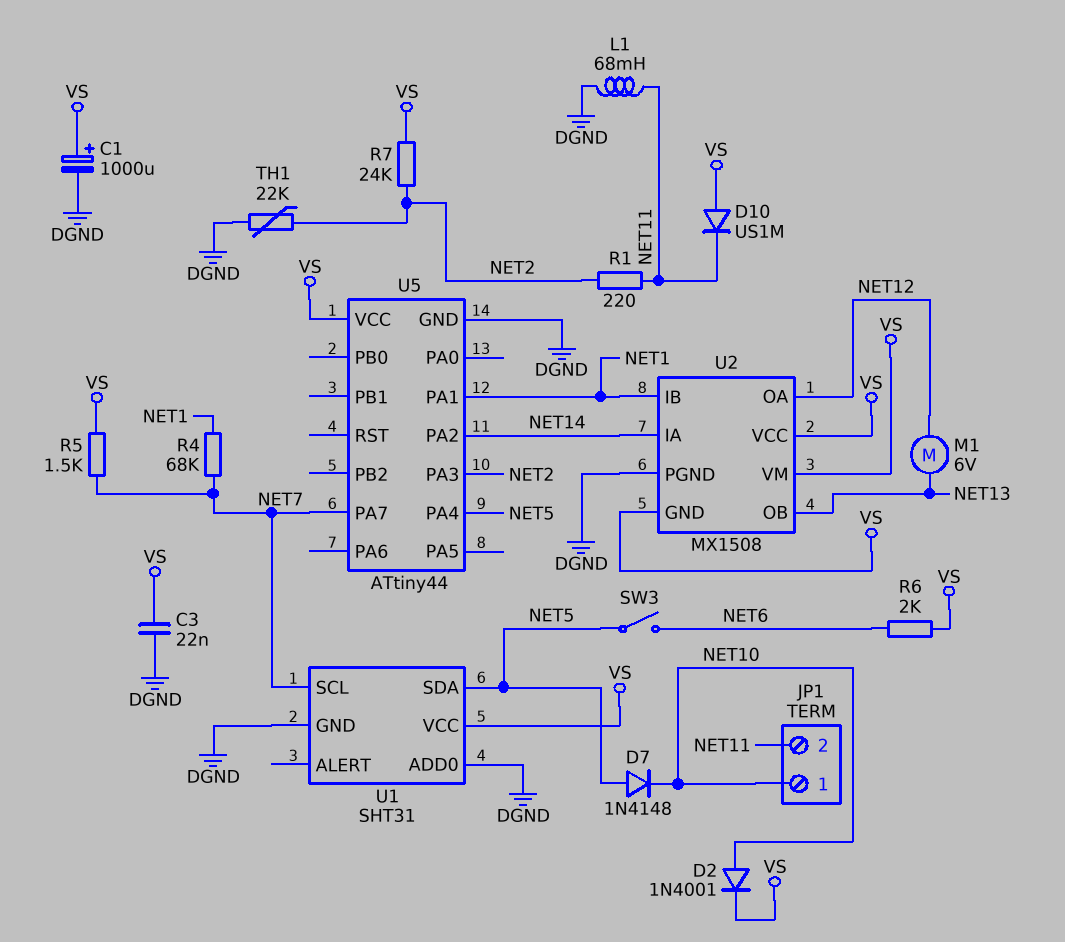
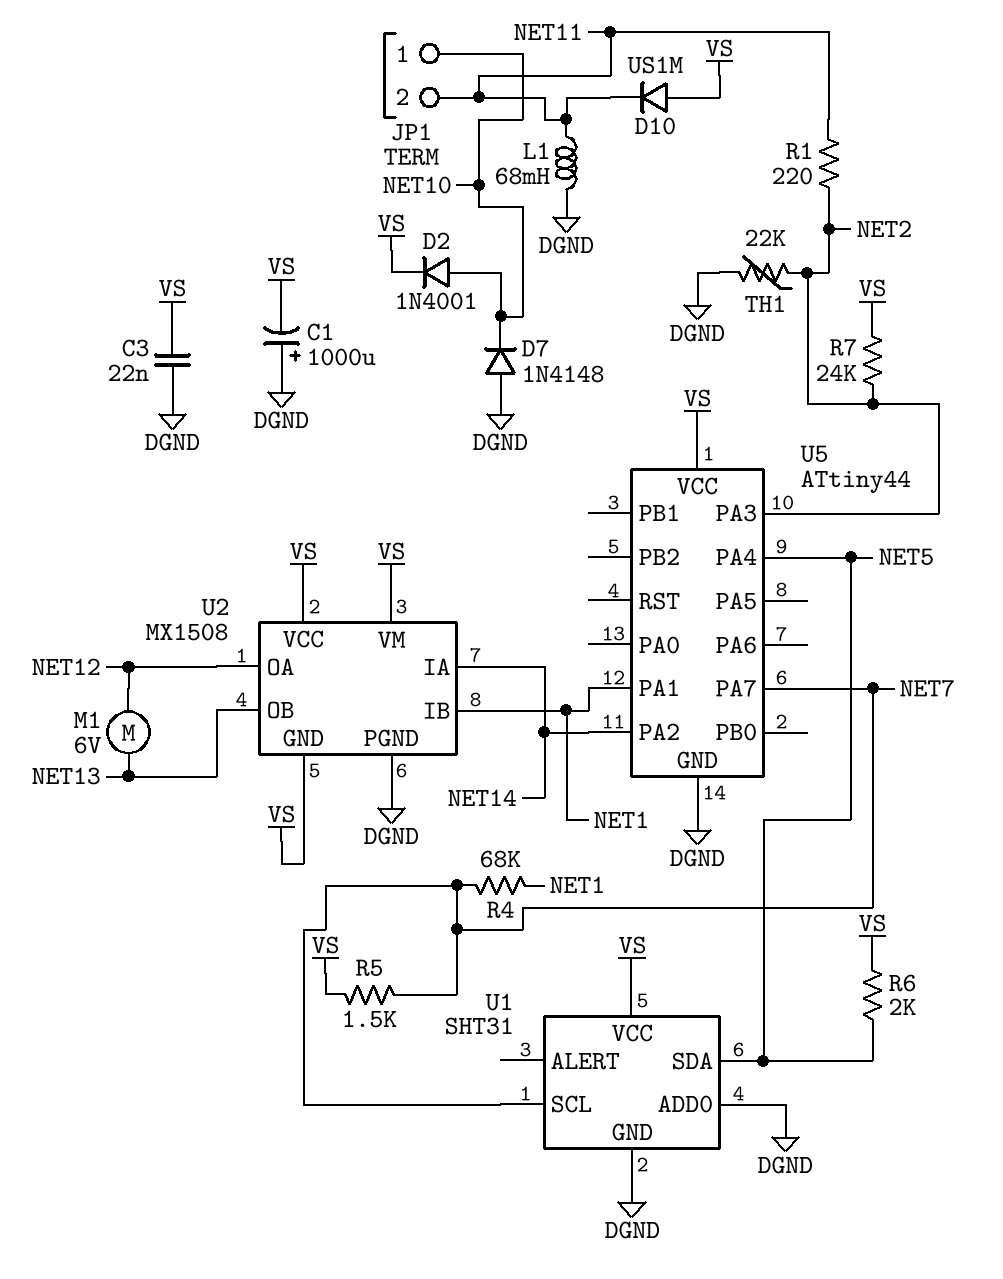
C1: 1000uF (plus VS, minus DGND) -> 1000uF (plus DGND, minus VS)
D7: diode 1N4148 (A NET5, K NET10) -> diode 1N4148 (A DGND, K NET10)
R6: 2k (NET6, VS) -> 2k (NET5, VS)
SW3: switch (NET5, NET6) -> none

